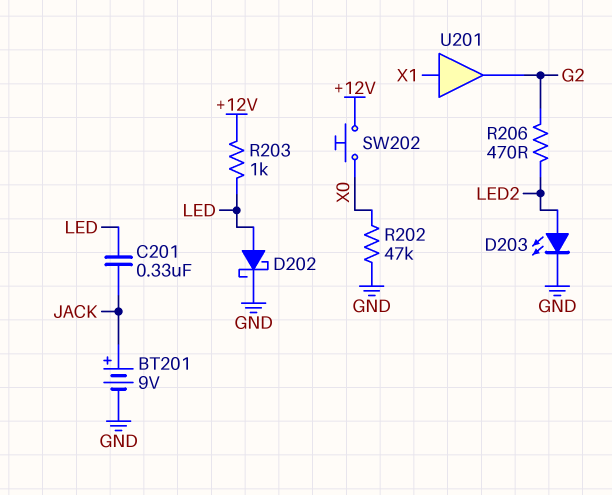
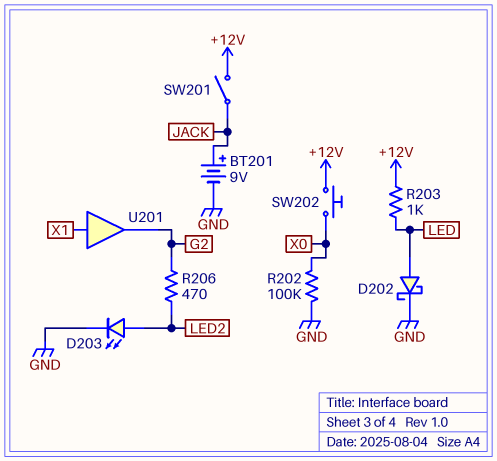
C201: 330nF (JACK, LED) -> none
R202: 47k (GND, X0) -> 100k (GND, X0)
SW201: none -> switch (+12V, JACK)

